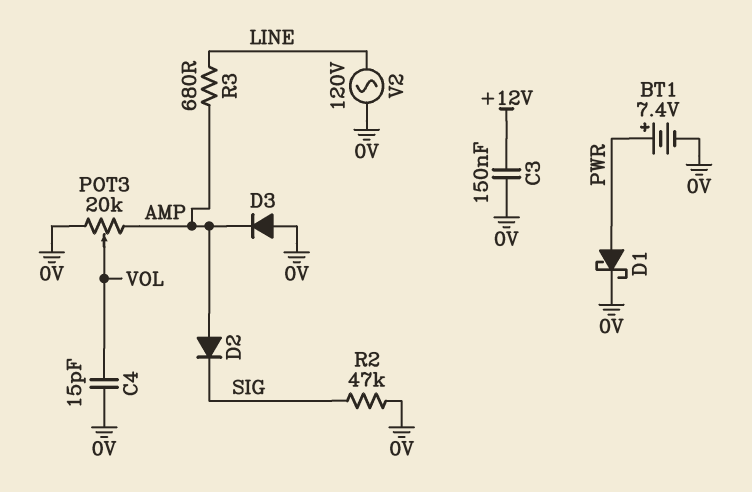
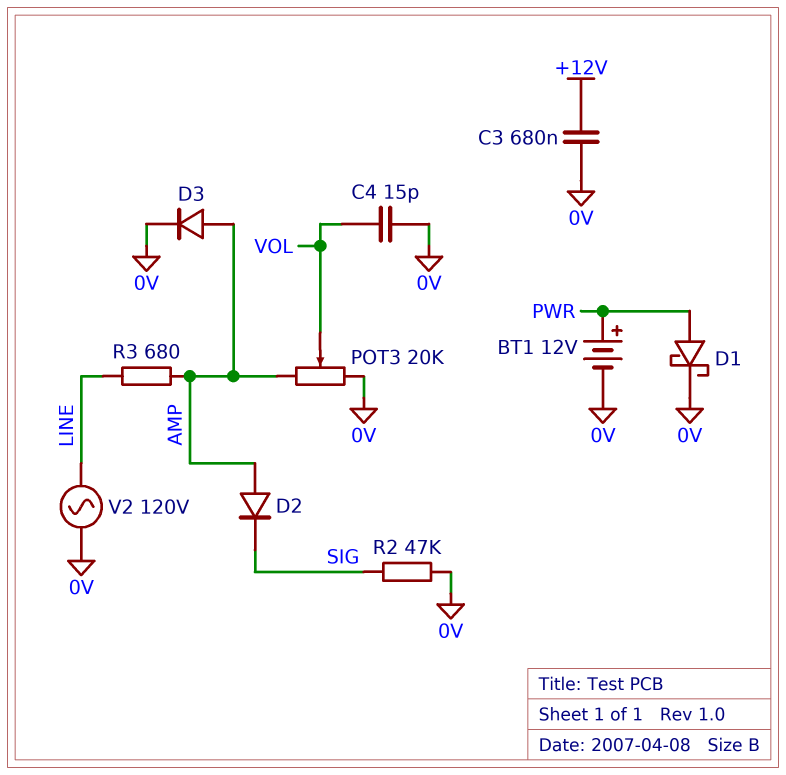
BT1: 7.4V (plus PWR, minus 0V) -> 12V (plus PWR, minus 0V)
C3: 150nF (+12V, 0V) -> 680nF (+12V, 0V)
D3: diode (A 0V, K AMP) -> diode (A AMP, K 0V)

